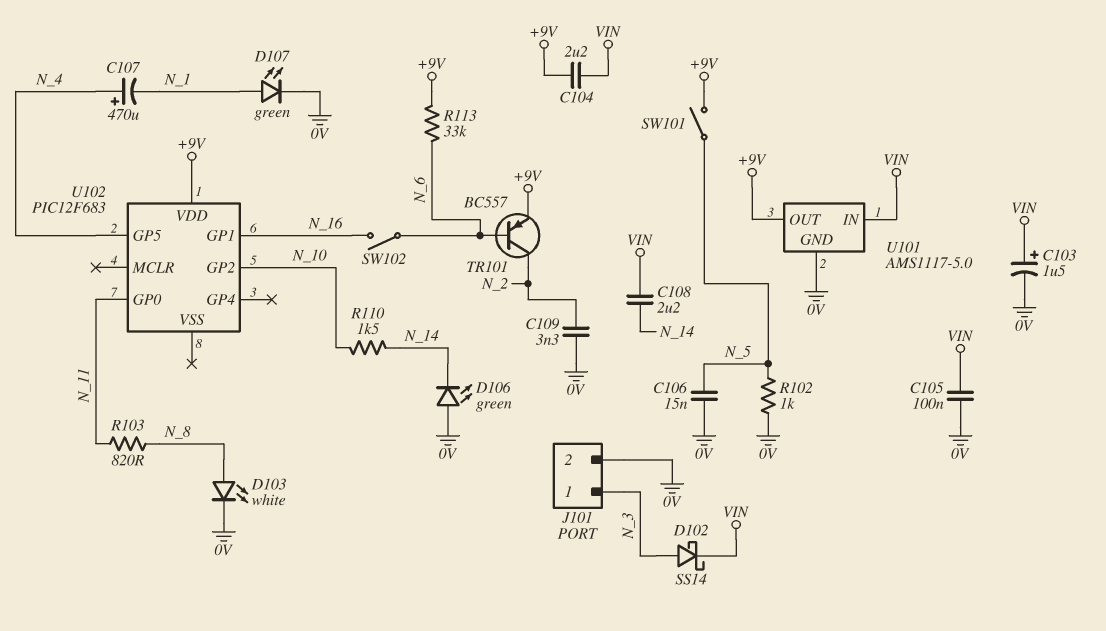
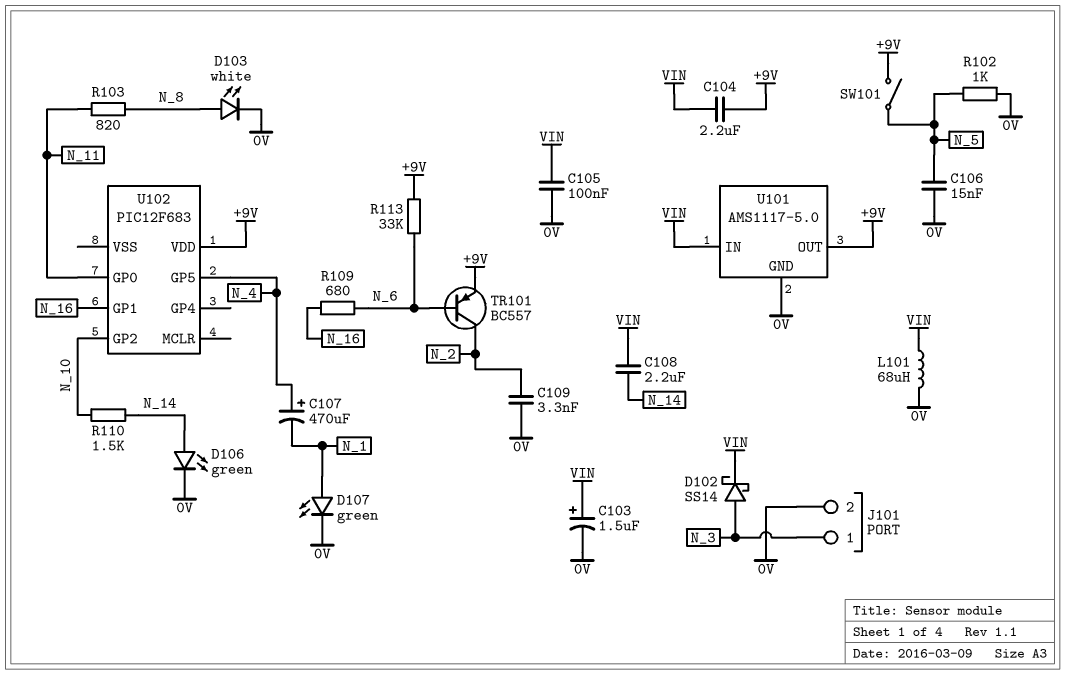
D106: LED green (A 0V, K N_14) -> LED green (A N_14, K 0V)
L101: none -> 68uH (0V, VIN)
R109: none -> 680 (N_6, N_16)
SW102: switch (N_6, N_16) -> none

